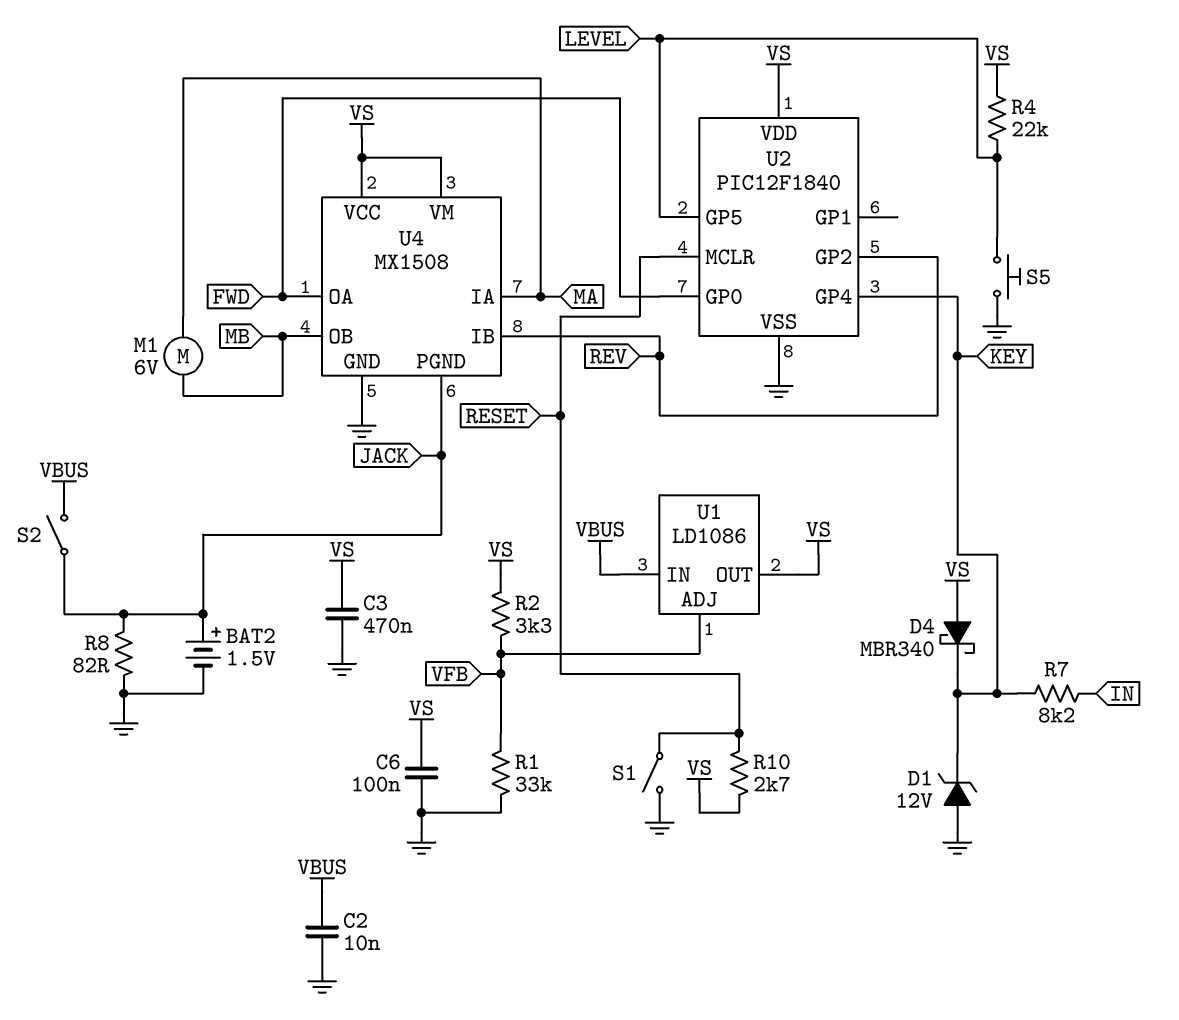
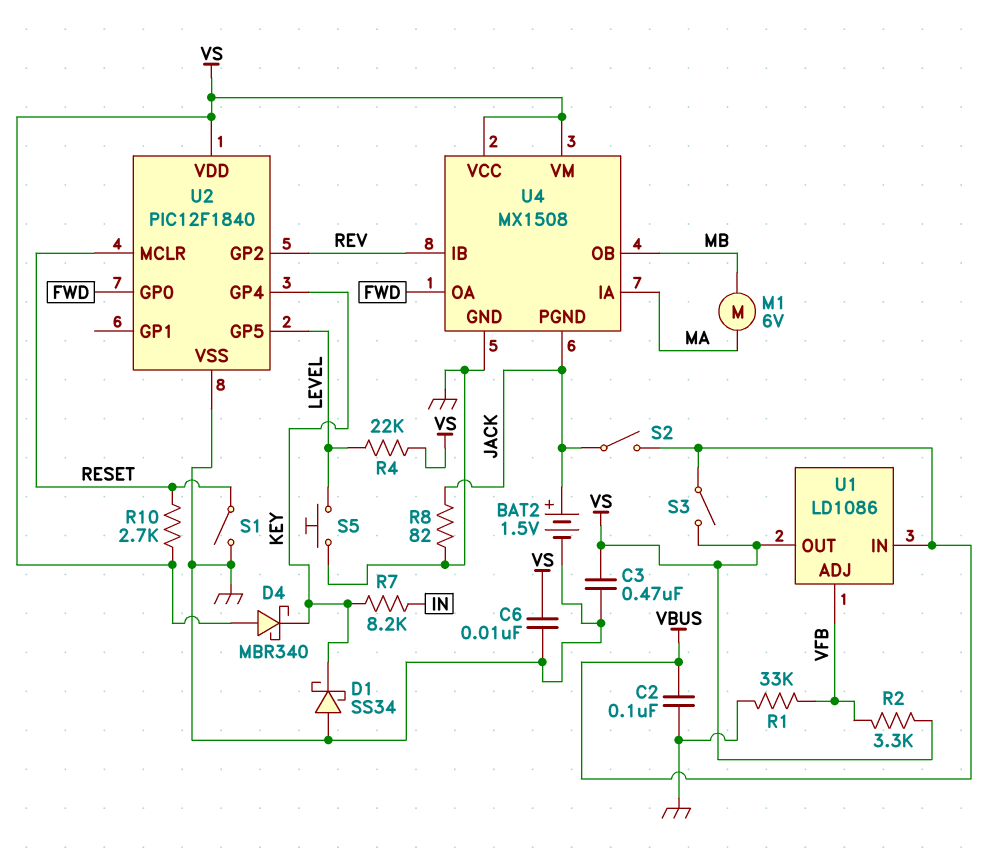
C2: 10nF (GND, VBUS) -> 100nF (GND, VBUS)
C6: 100nF (GND, VS) -> 10nF (GND, VS)
D1: zener 12V (A GND, K KEY) -> schottky SS34 (A GND, K KEY)
S3: none -> switch (VBUS, VS)

